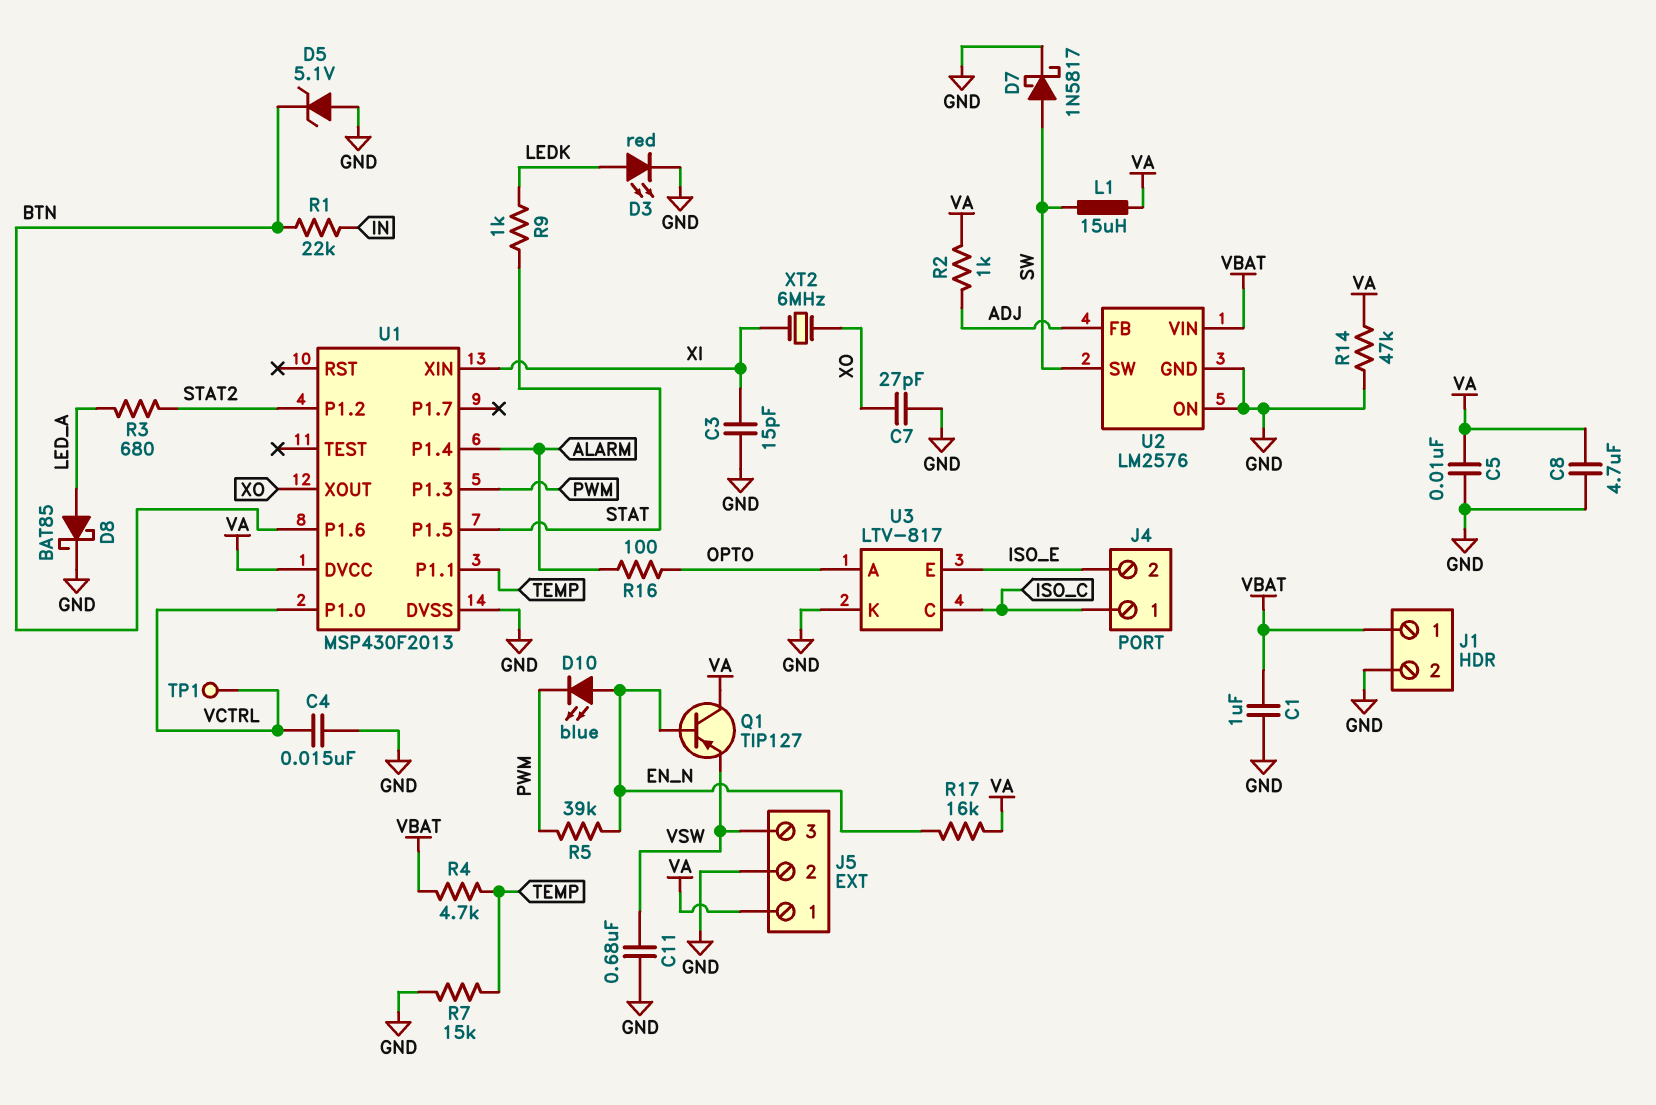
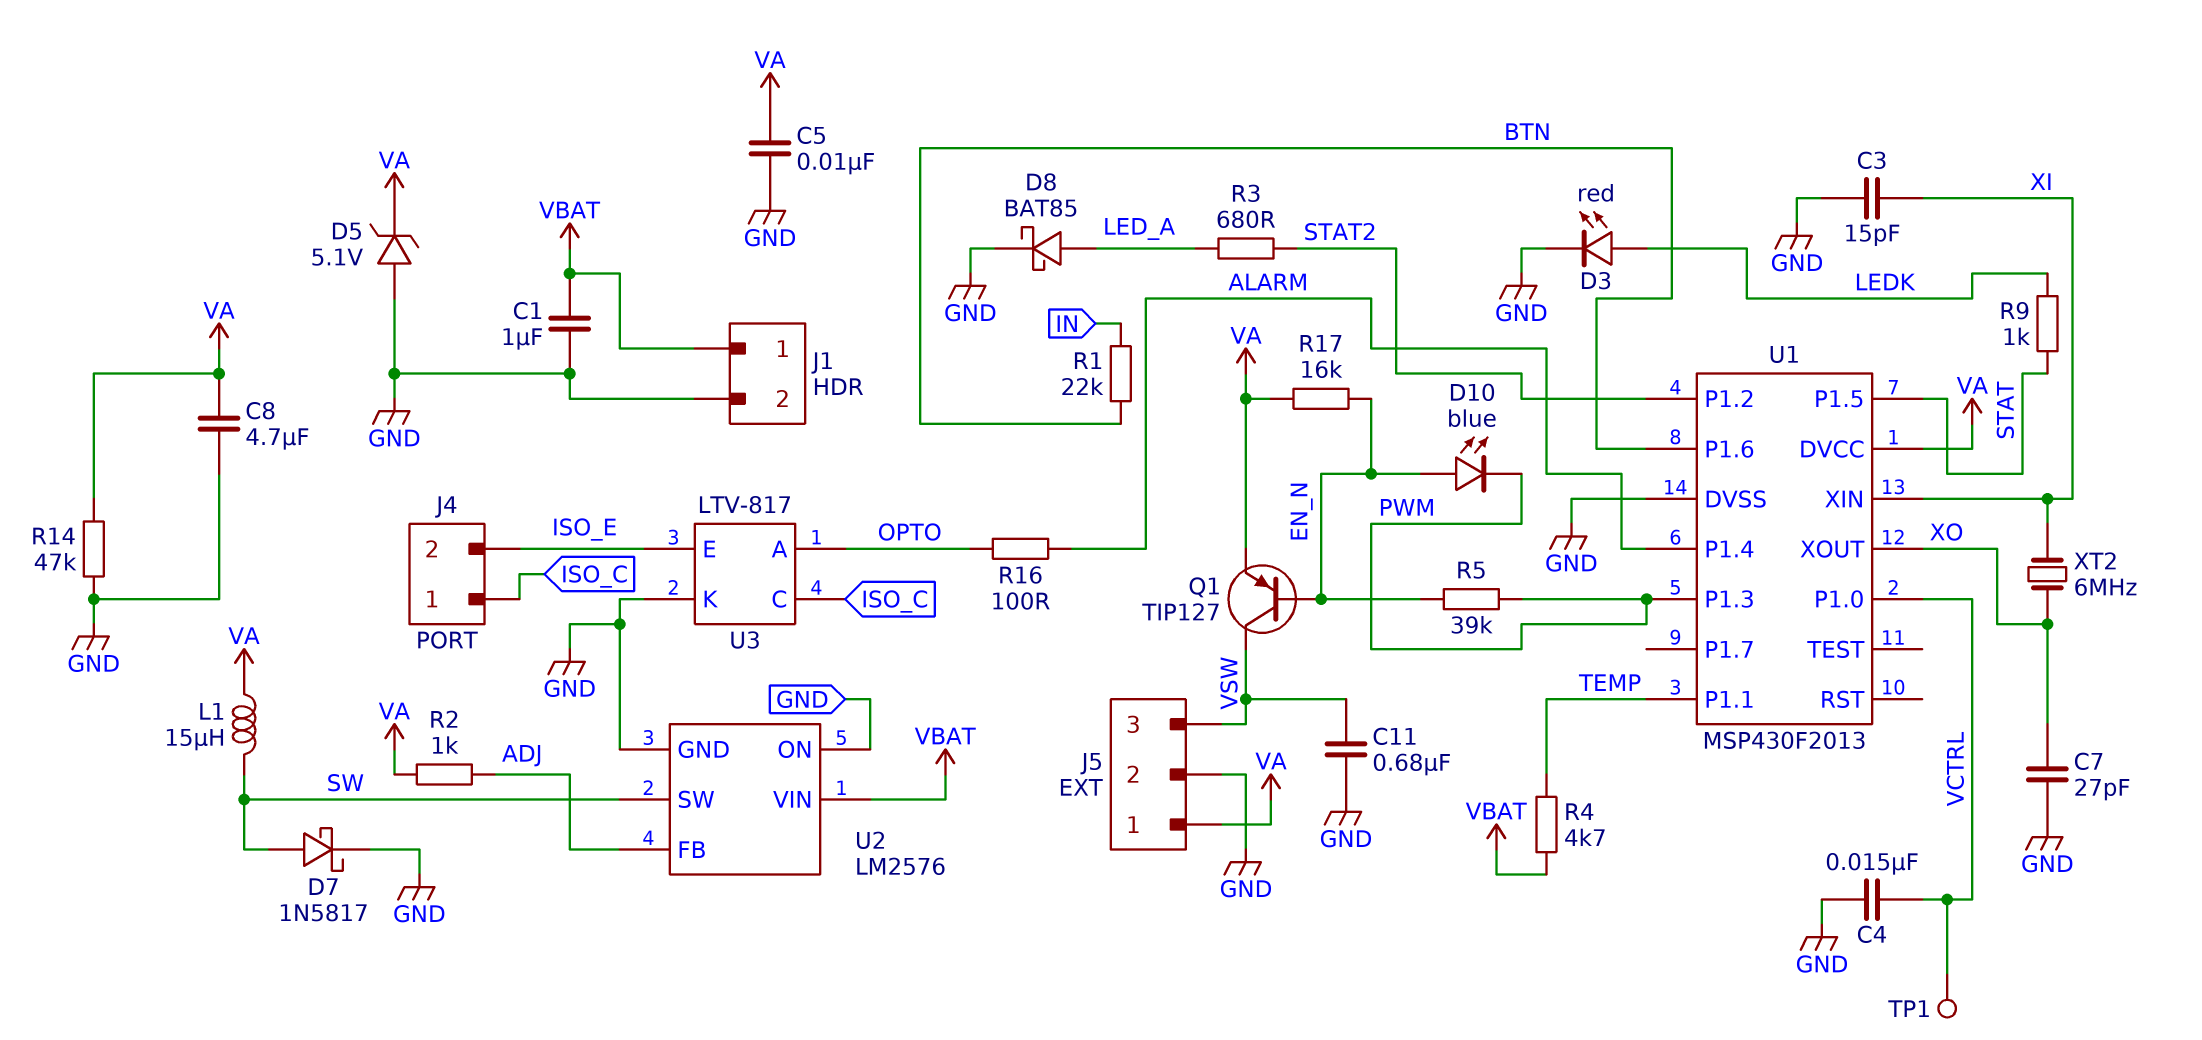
D5: zener 5.1V (A GND, K BTN) -> zener 5.1V (A GND, K VA)
Q1: PNP TIP127 (B EN_N, C VA, E VSW) -> PNP TIP127 (B EN_N, C VSW, E VA)
R7: 15k (GND, TEMP) -> none

